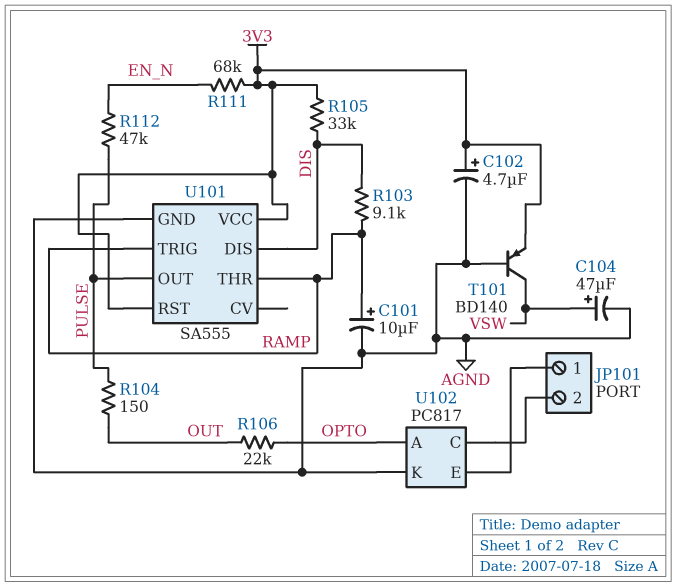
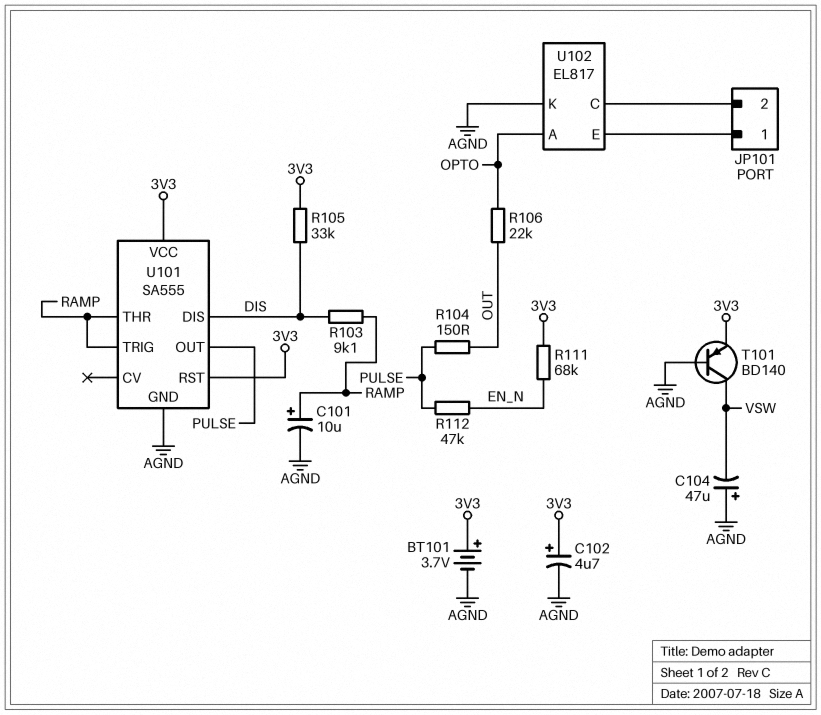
BT101: none -> 3.7V (plus 3V3, minus AGND)
C104: 47uF (plus VSW, minus AGND) -> 47uF (plus AGND, minus VSW)
U102: PC817 -> EL817

